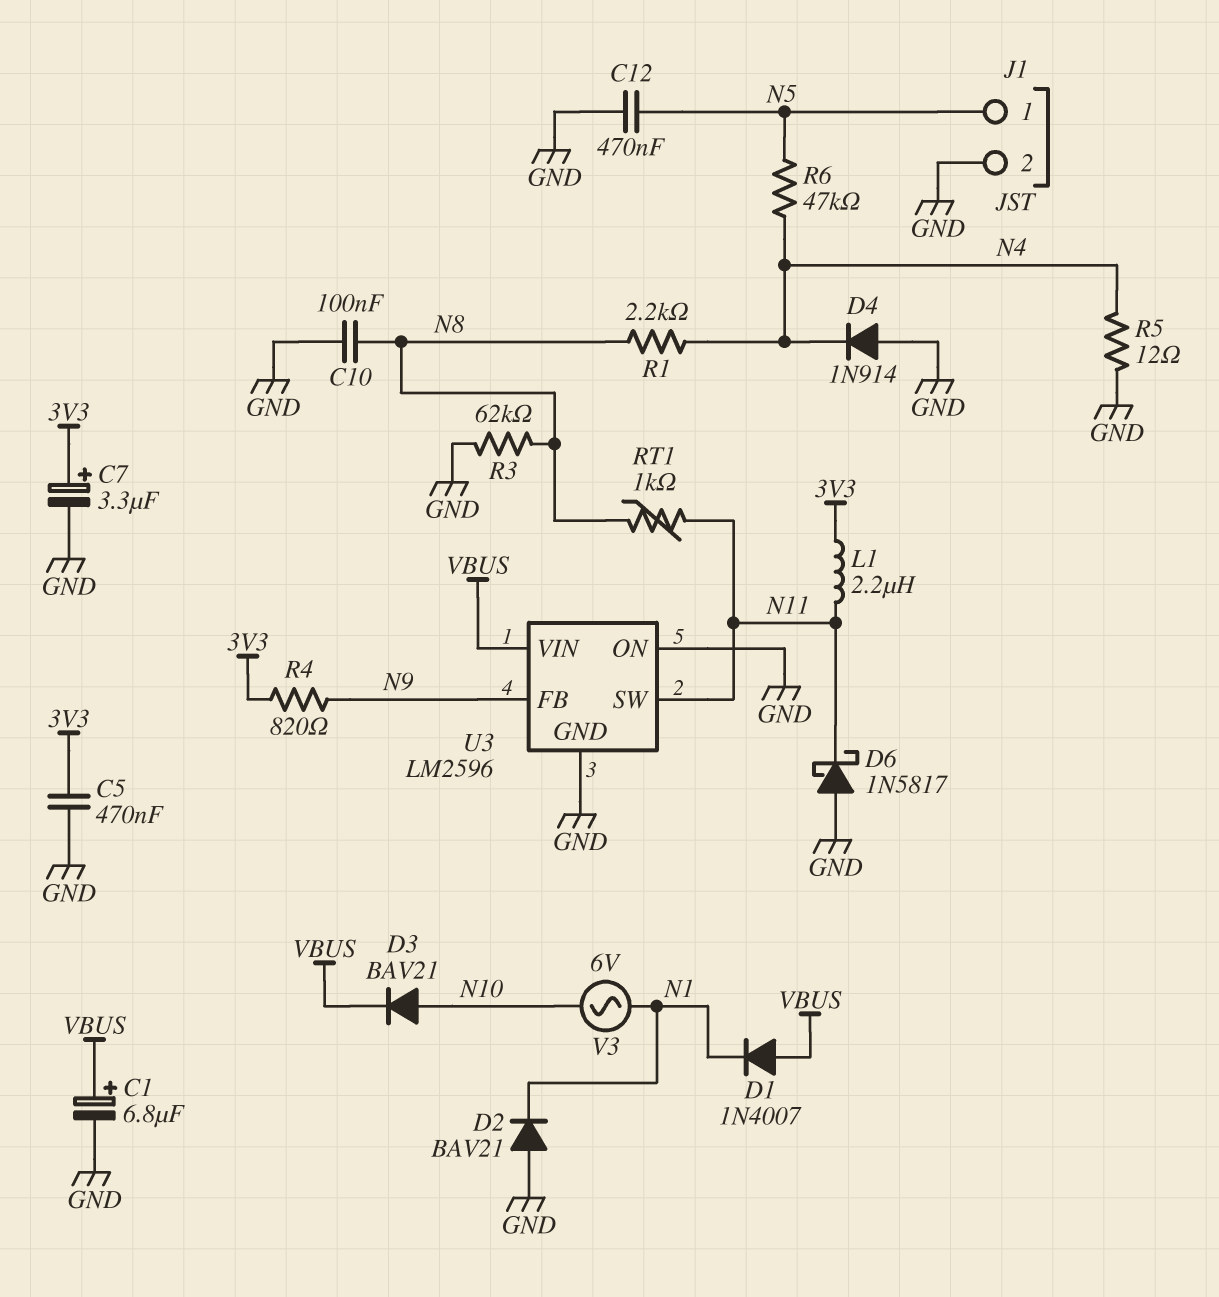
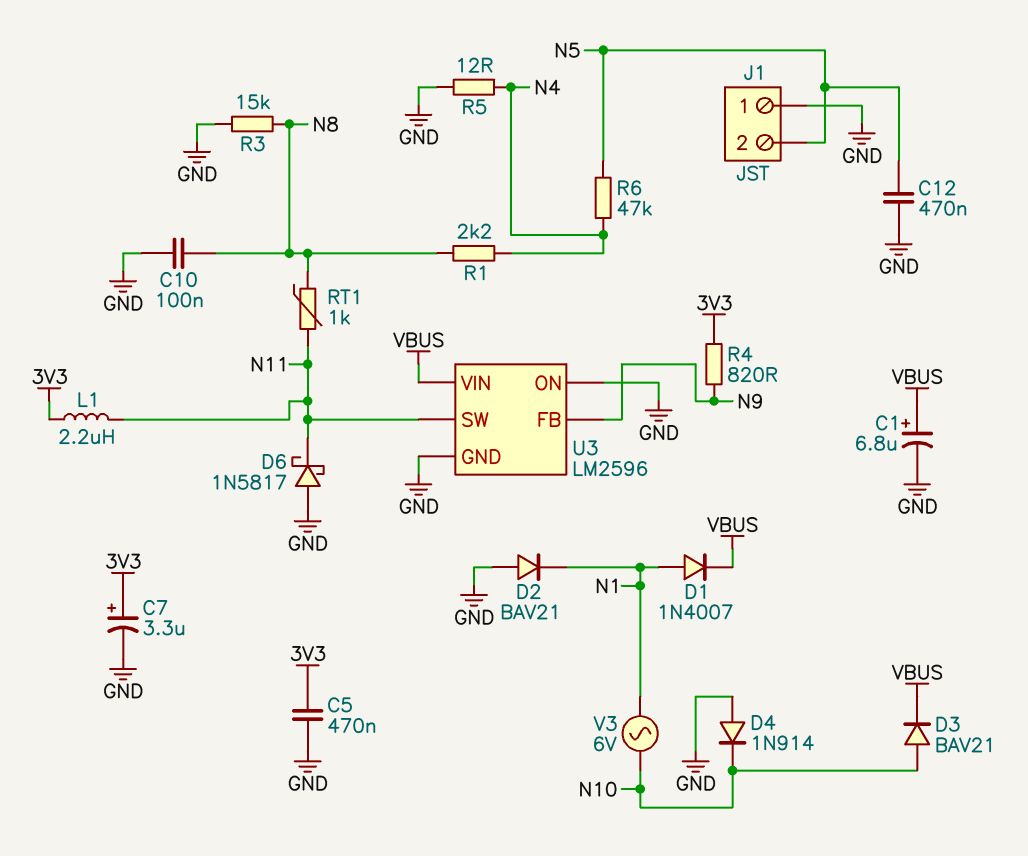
D1: diode 1N4007 (A VBUS, K N1) -> diode 1N4007 (A N1, K VBUS)
D4: diode 1N914 (A GND, K N4) -> diode 1N914 (A GND, K N10)
J1 pin 1: N5 -> GND
J1 pin 2: GND -> N5
R3: 62k (GND, N8) -> 15k (GND, N8)

